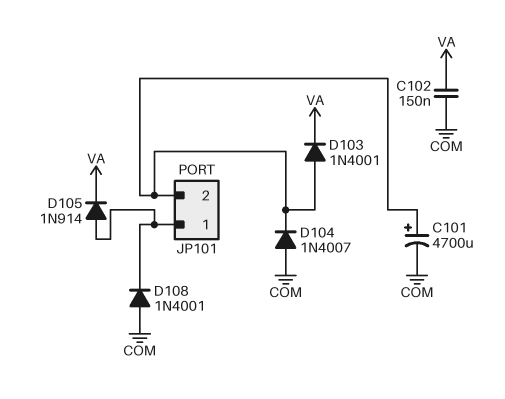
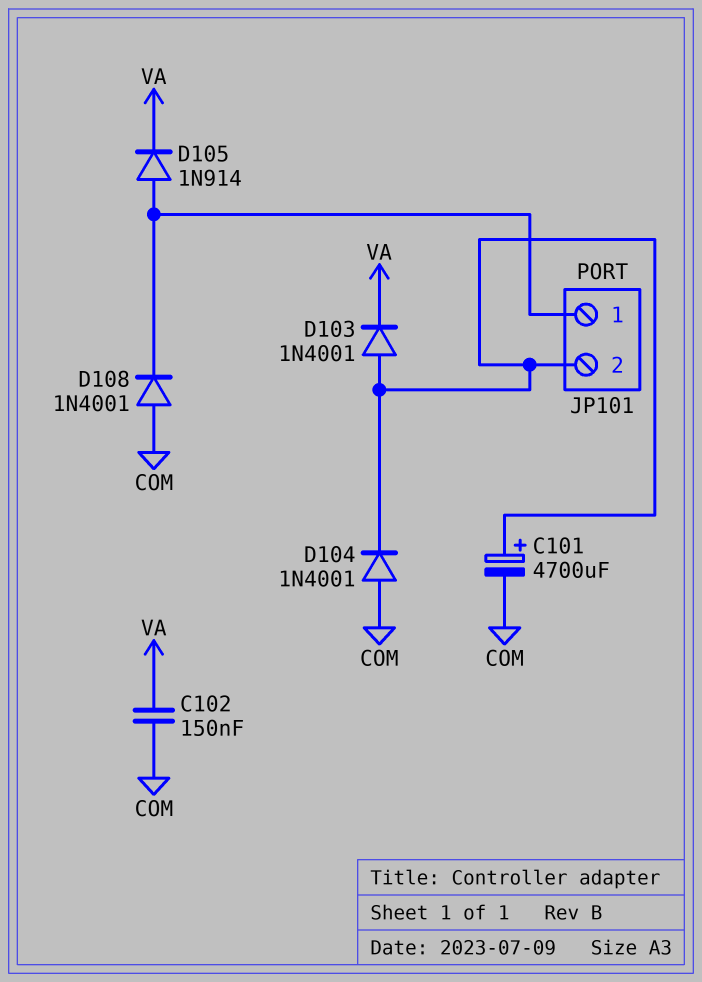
D104: diode 1N4007 (A COM, K JP101/2) -> diode 1N4001 (A COM, K JP101/2)

